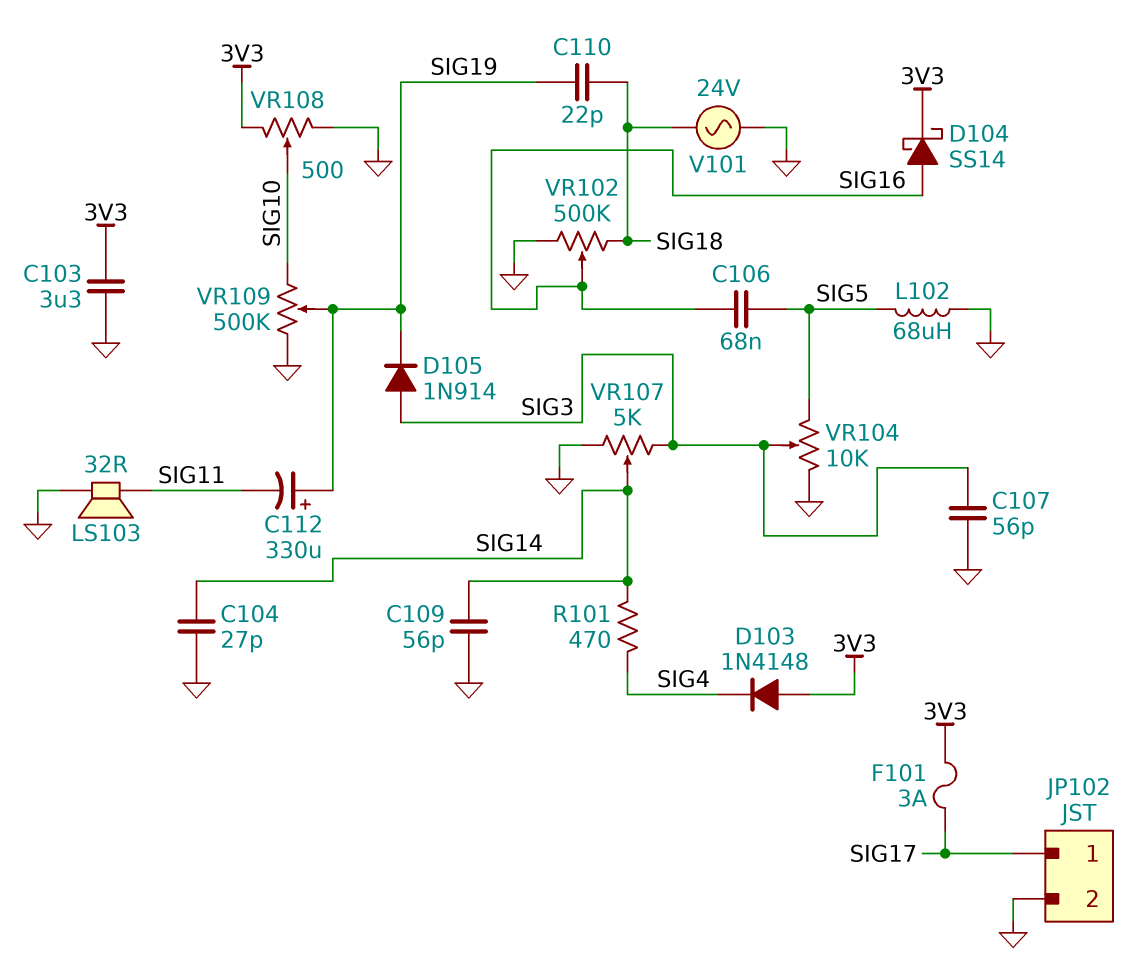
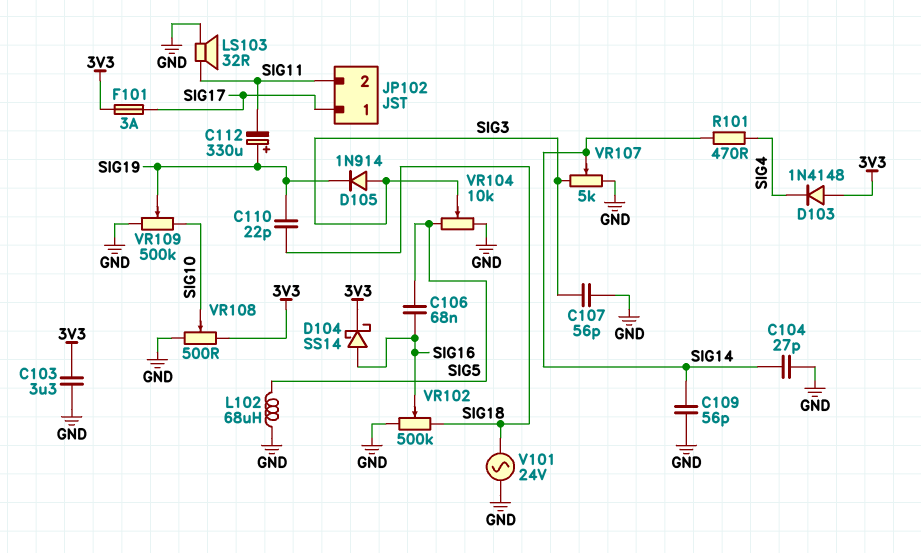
JP102 pin 2: GND -> SIG11

